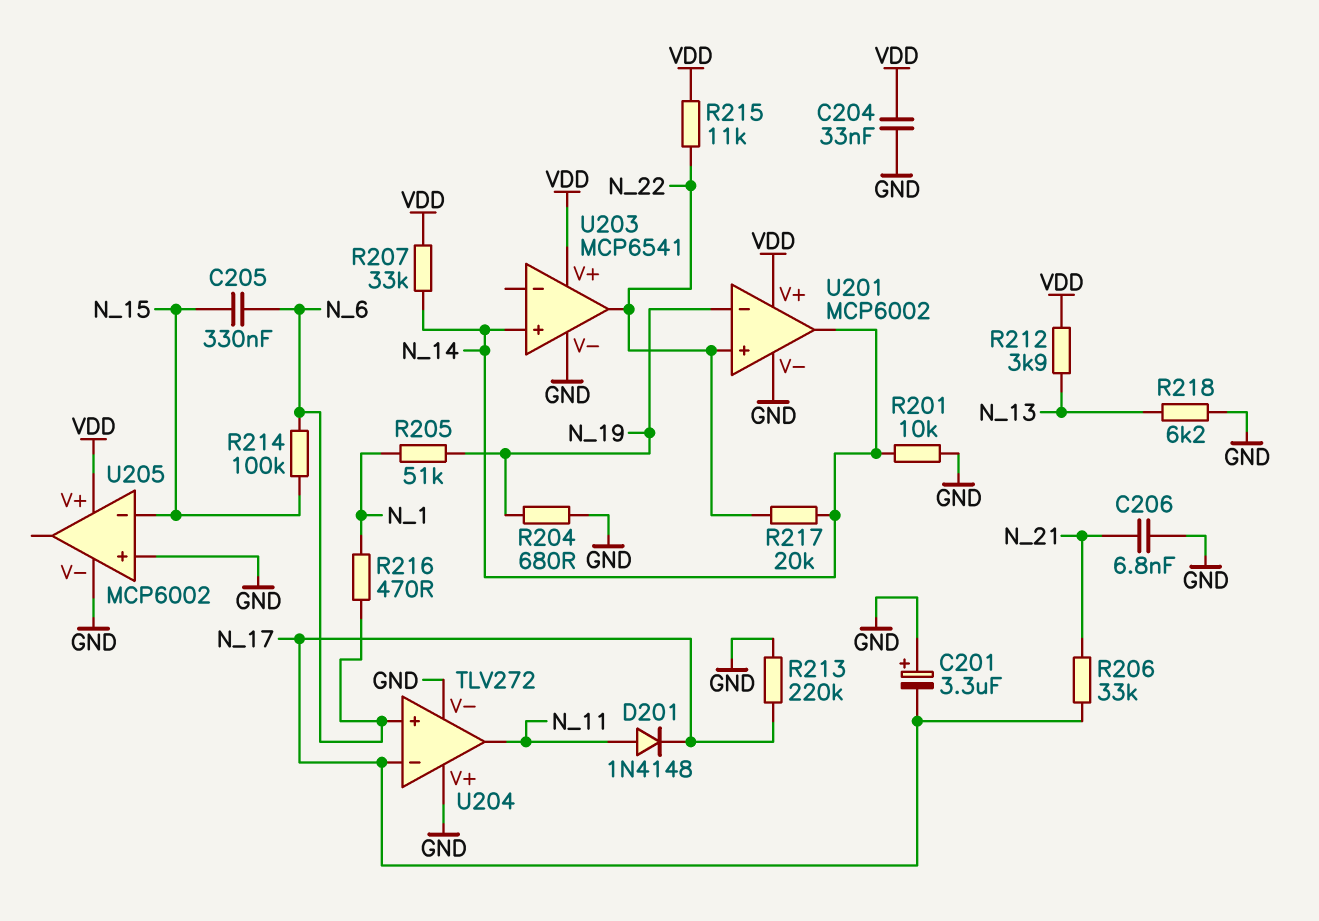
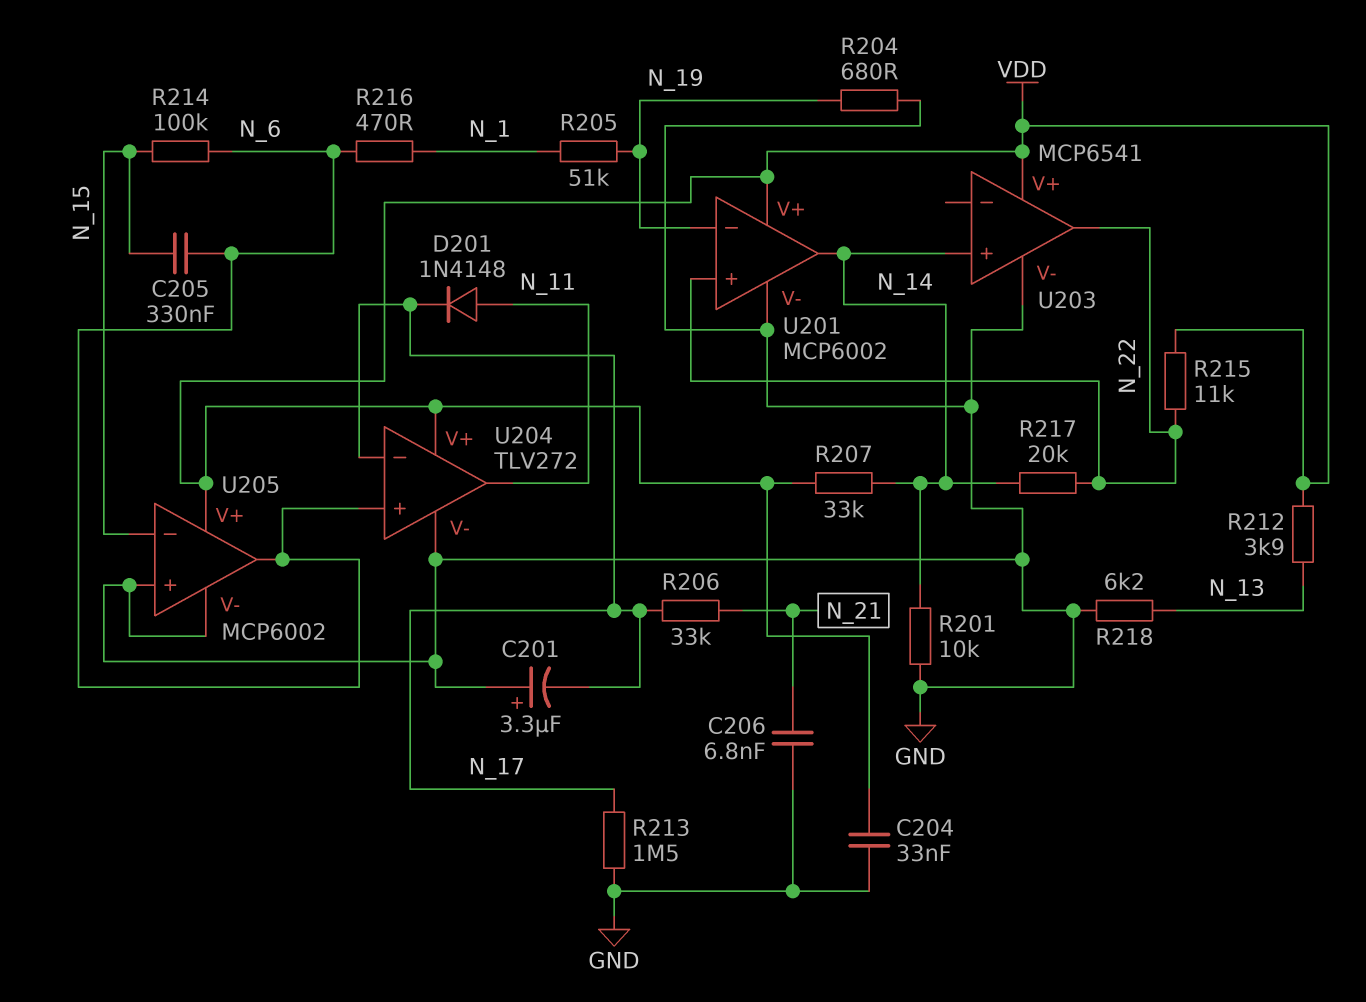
R213: 220k (GND, N_17) -> 1.5M (GND, N_17)
U204 pin V+: GND -> VDD
U205 pin out: none -> N_6

